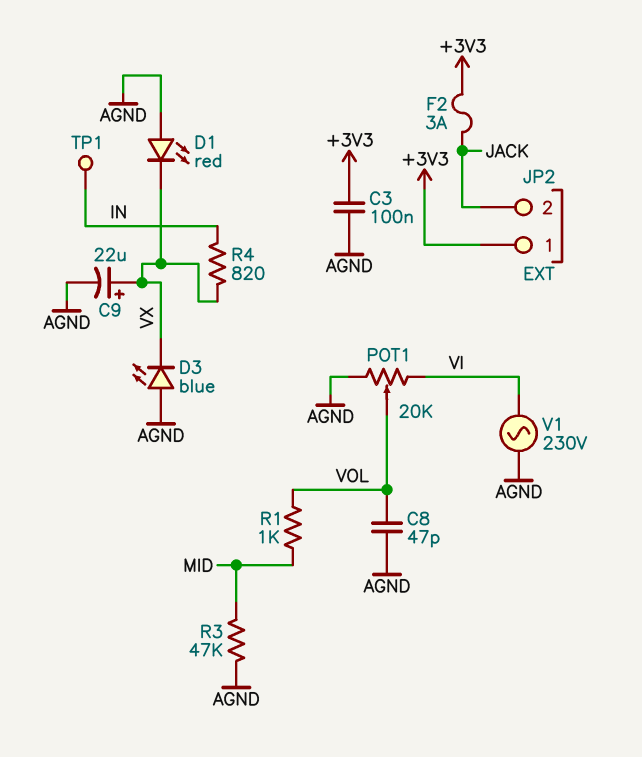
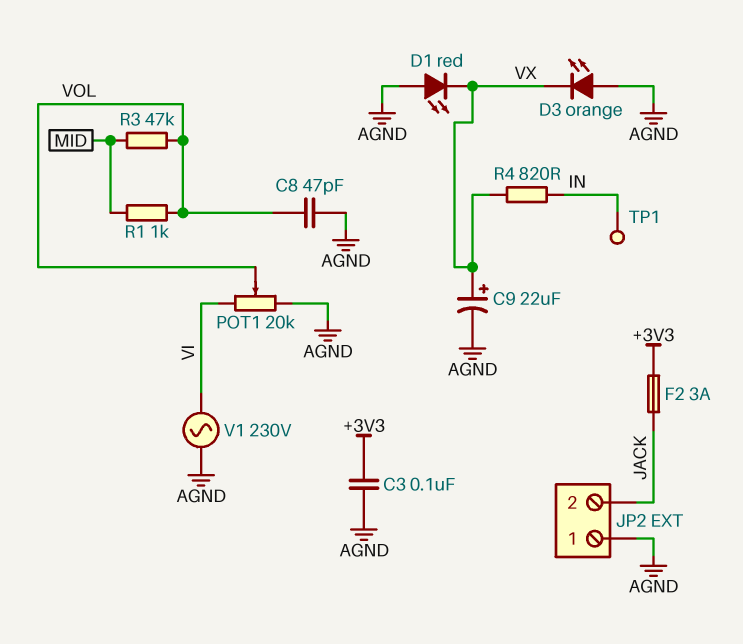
D3: LED blue (A AGND, K VX) -> LED orange (A AGND, K VX)
JP2 pin 1: +3V3 -> AGND
R3: 47k (AGND, MID) -> 47k (MID, VOL)

